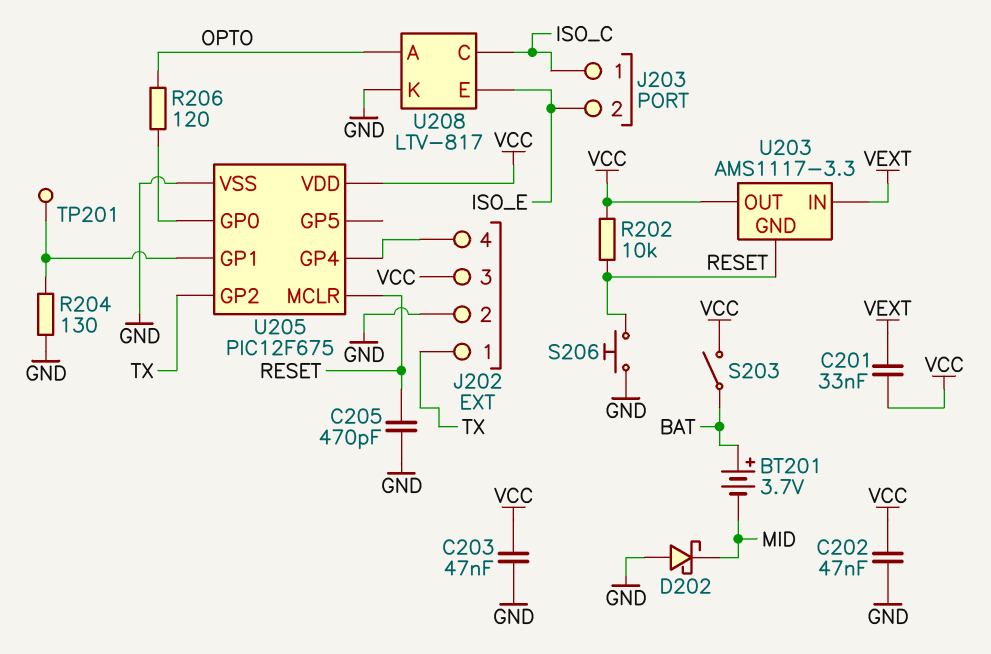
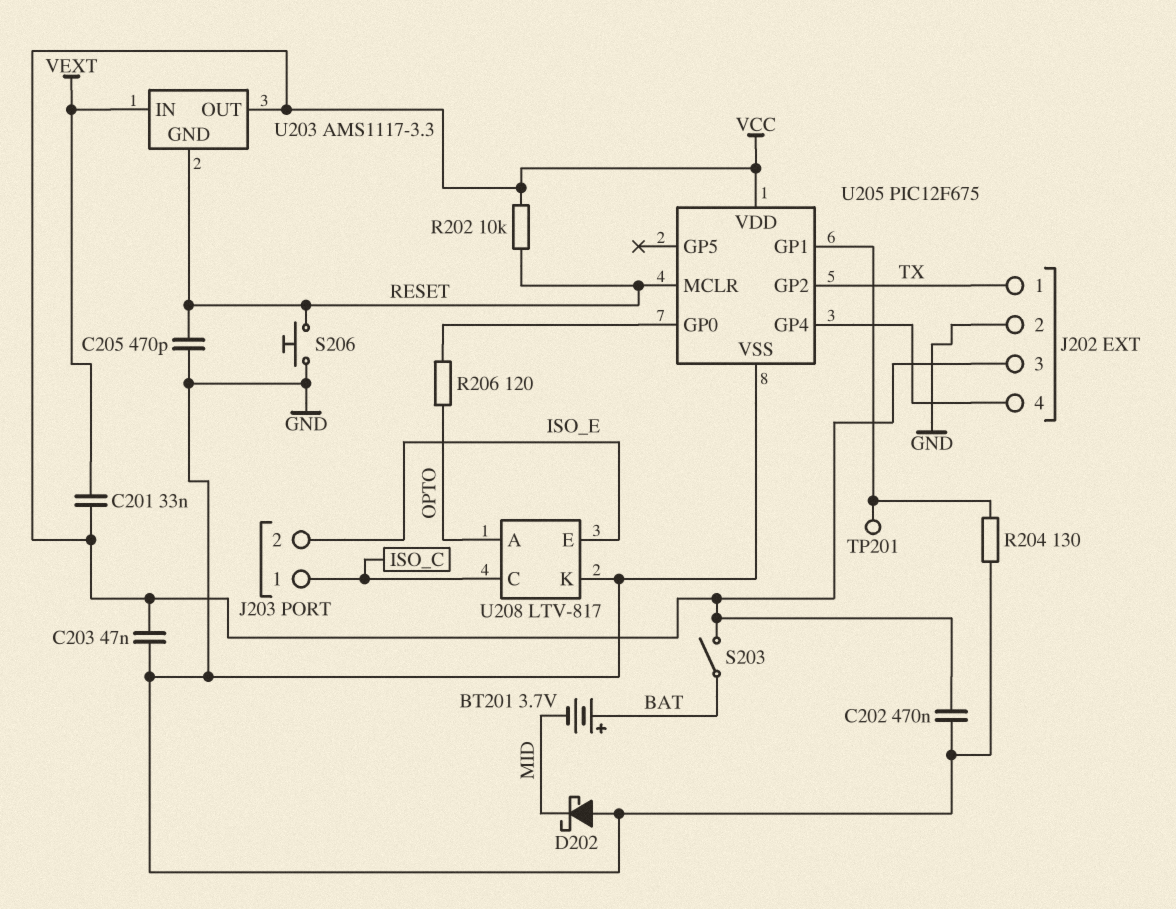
C202: 47nF (GND, VCC) -> 470nF (GND, VCC)

